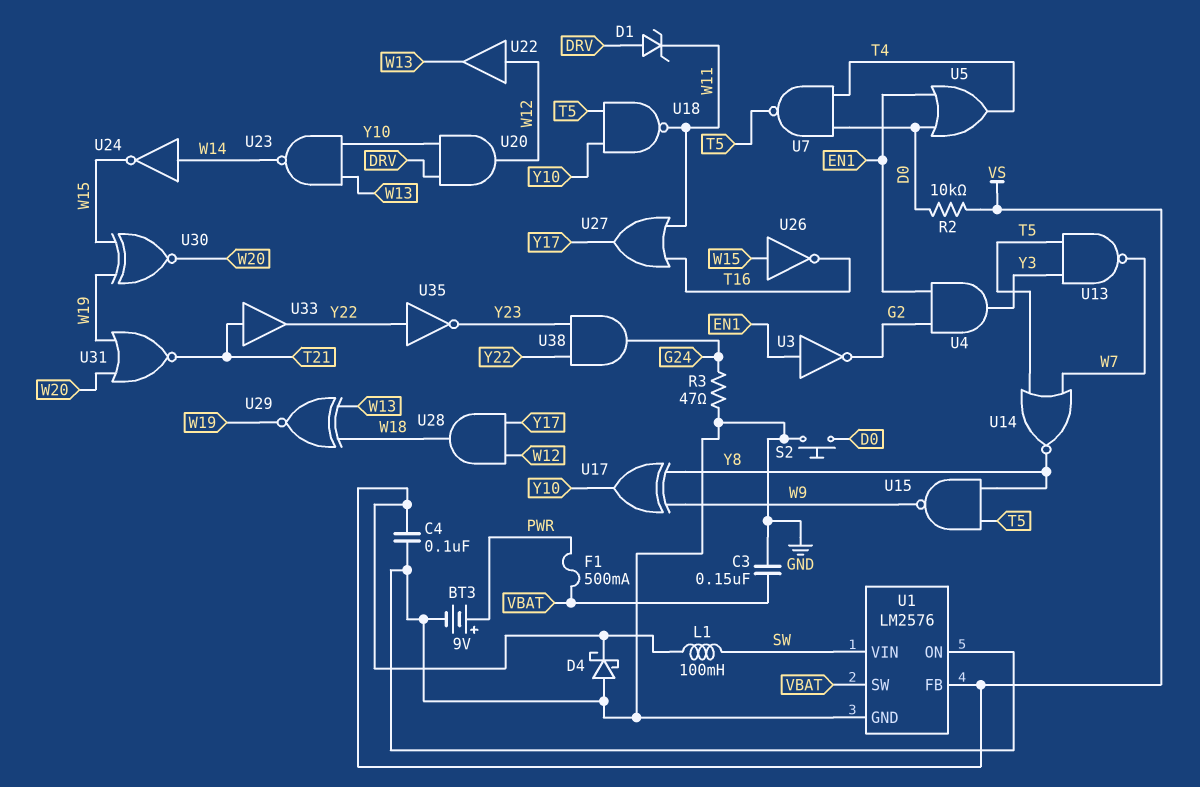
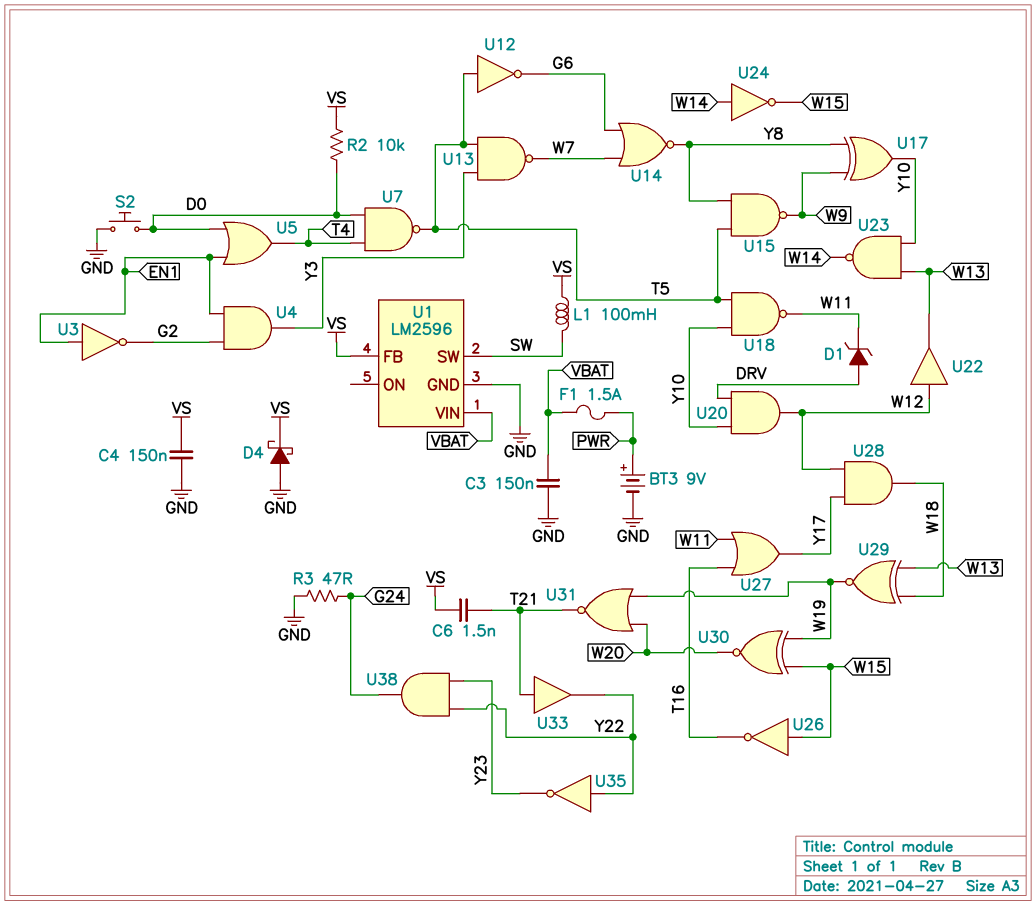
C4: 100nF (GND, VS) -> 150nF (GND, VS)
C6: none -> 1.5nF (T21, VS)
F1: 500mA (PWR, VBAT) -> 1.5A (PWR, VBAT)
U1: LM2576 -> LM2596
U1 pin ON: GND -> none
U1 pin SW: VBAT -> SW
U1 pin VIN: SW -> VBAT
U12: none -> NOT (in T5, out G6)
U14: NOR (in T5, in W7, out Y8) -> NOR (in G6, in W7, out Y8)

